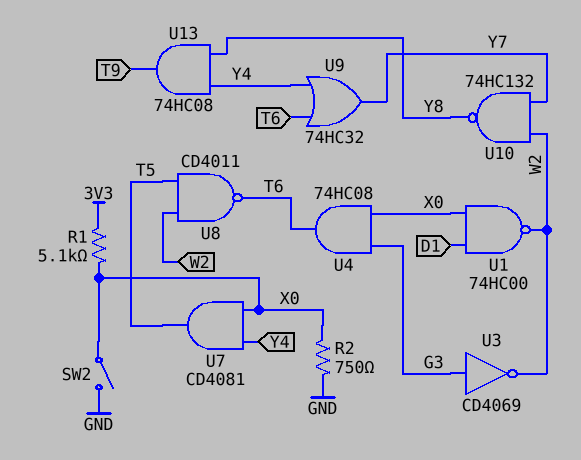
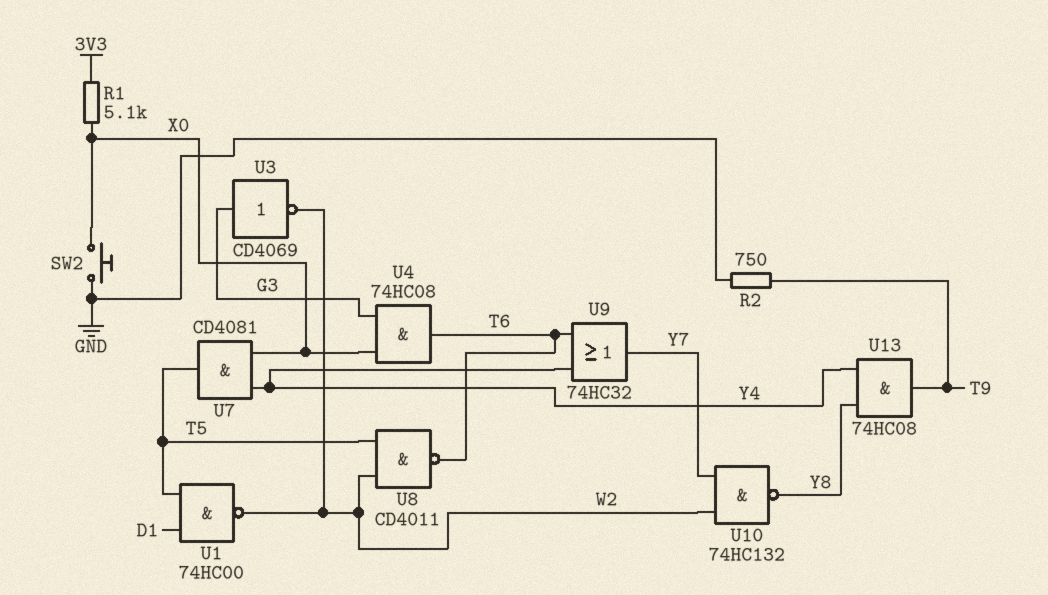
R2: 750 (GND, X0) -> 750 (GND, T9)
SW2: switch (GND, X0) -> button (GND, X0)
U1: NAND 74HC00 (in D1, in X0, out W2) -> NAND 74HC00 (in D1, in T5, out W2)

